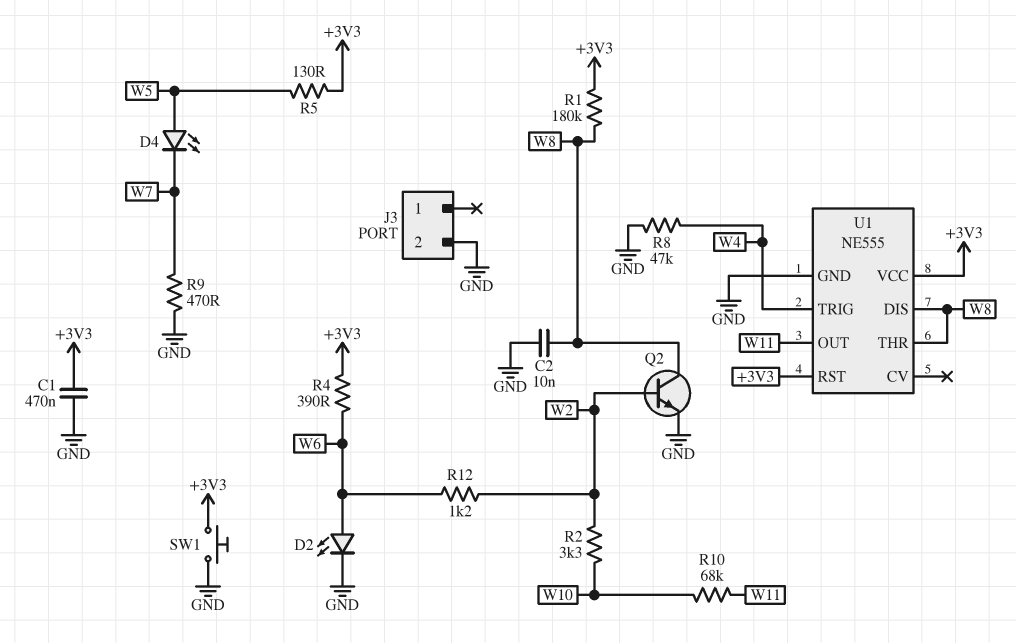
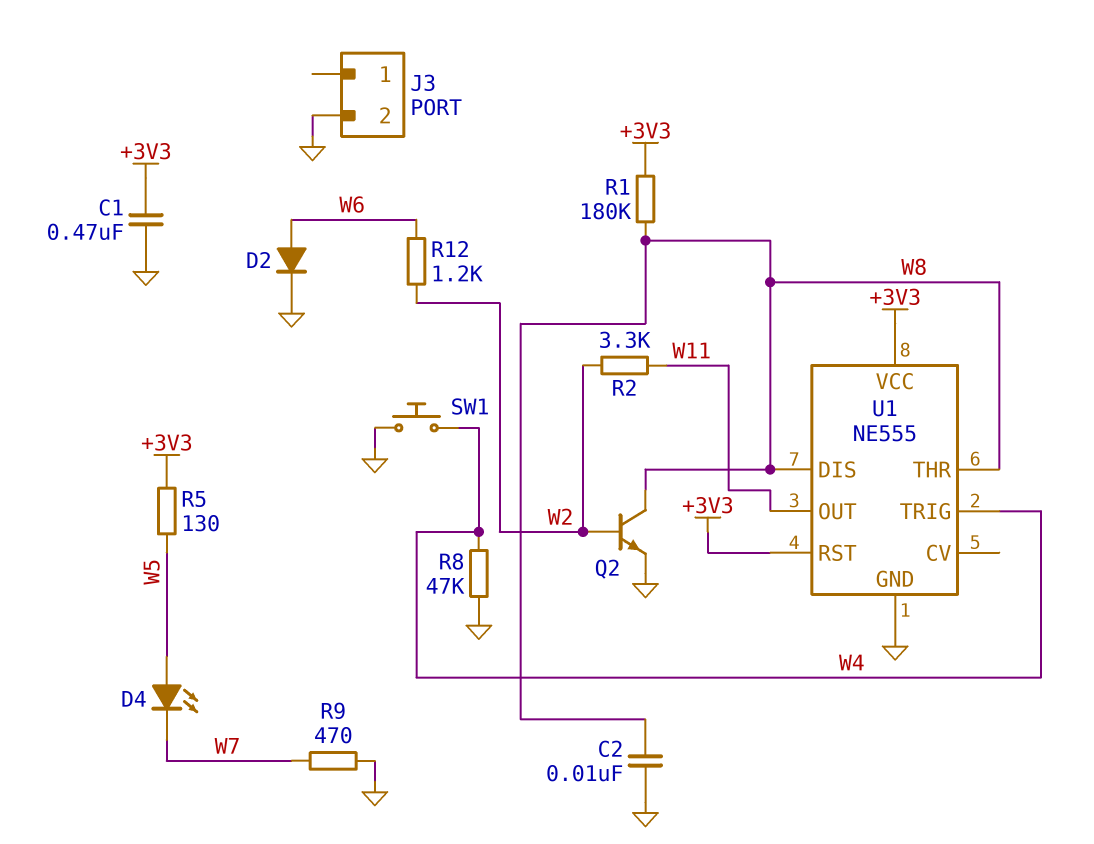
D2: LED (A W6, K GND) -> diode (A W6, K GND)
R2: 3.3k (W2, W10) -> 3.3k (W2, W11)
R4: 390 (+3V3, W6) -> none
R10: 68k (W10, W11) -> none
SW1: button (+3V3, GND) -> button (GND, W4)

